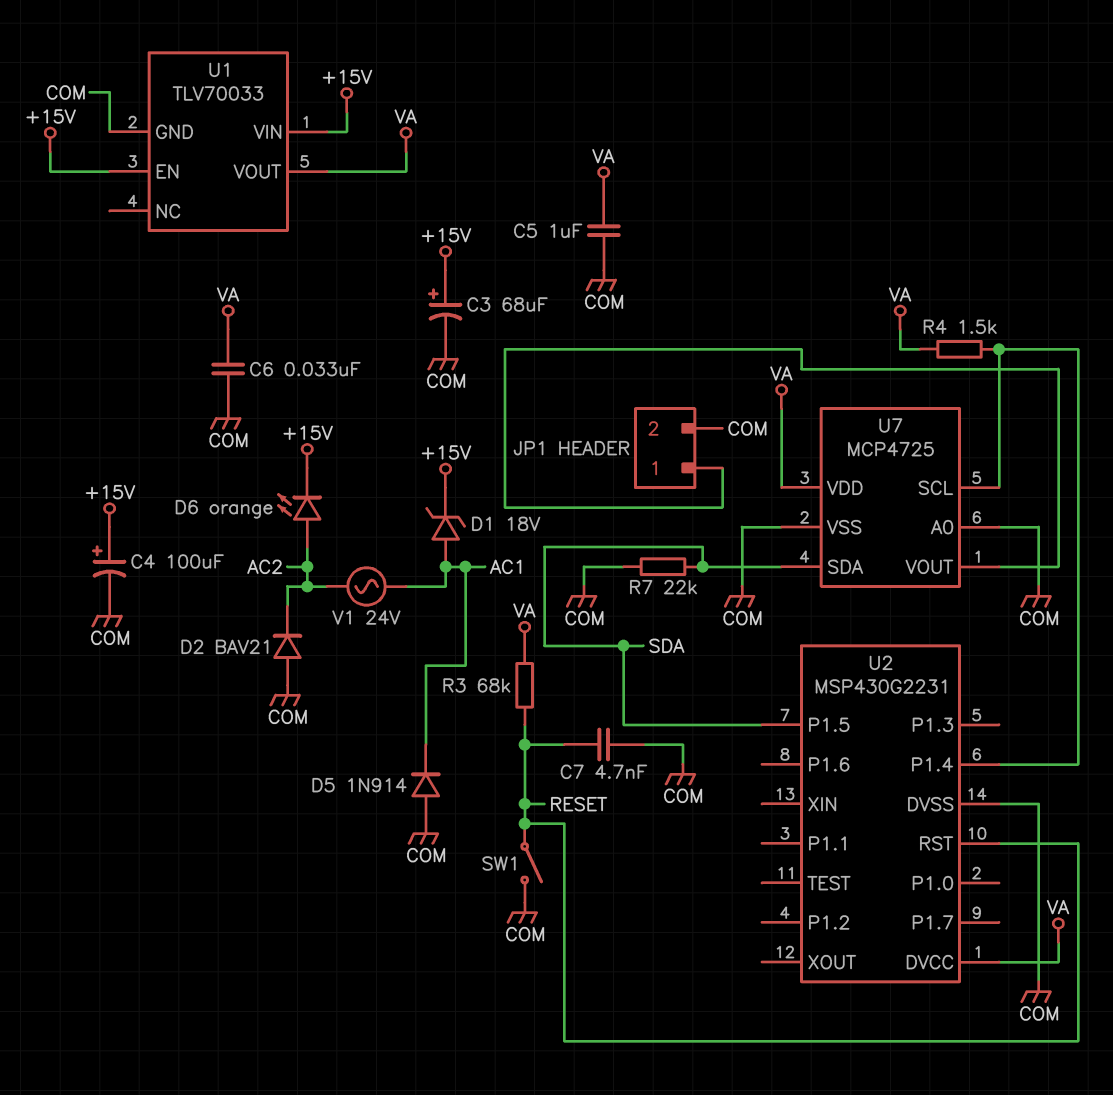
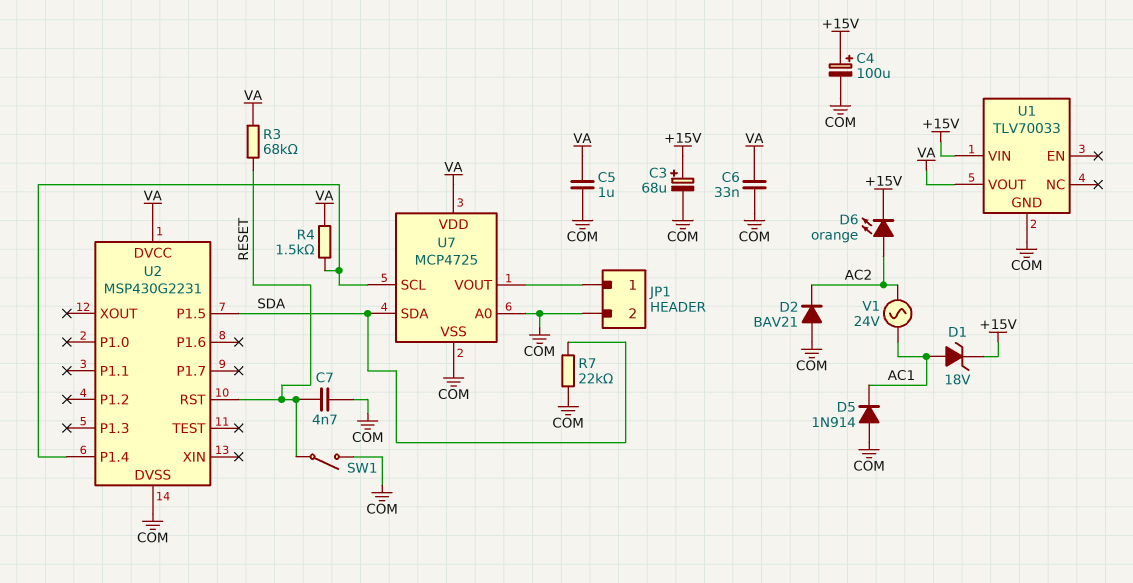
U1 pin EN: +15V -> none

